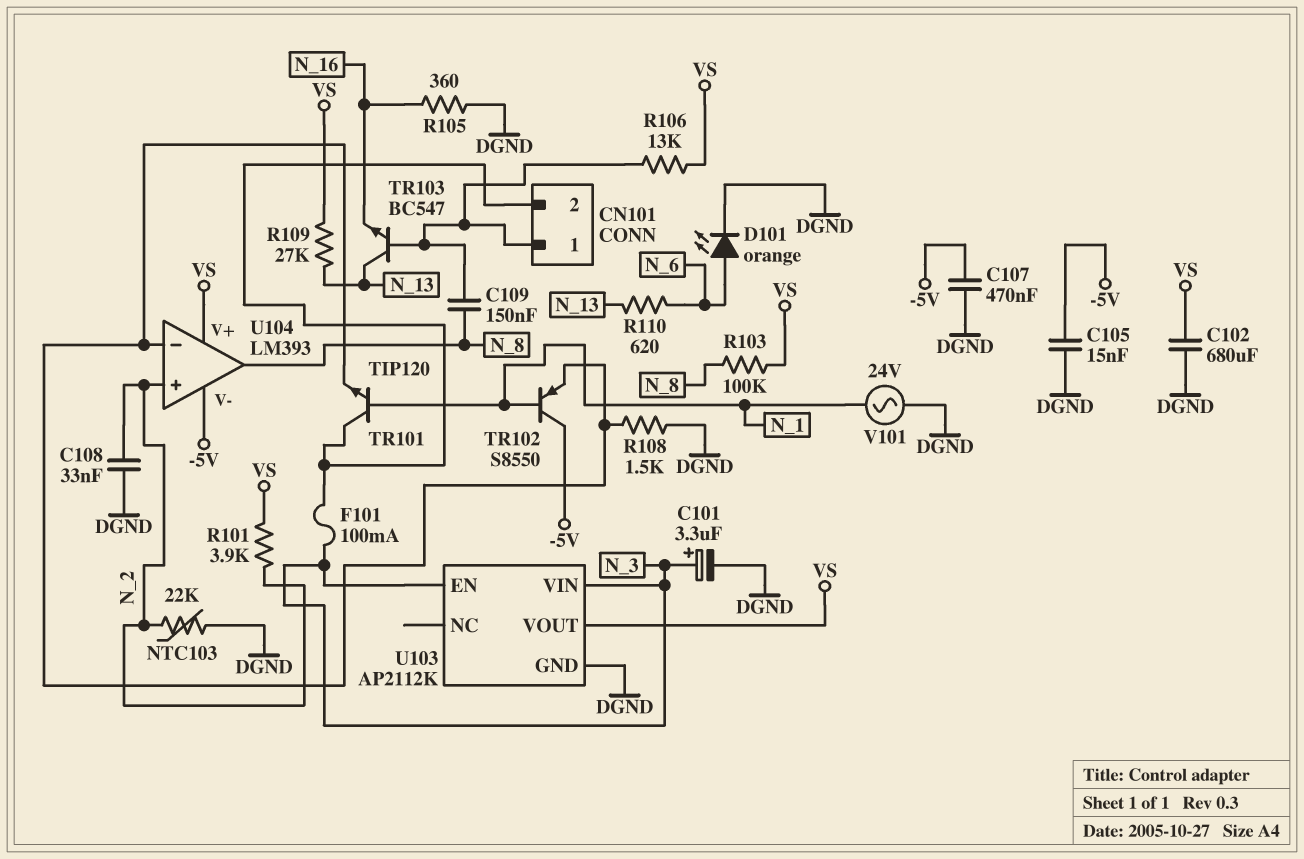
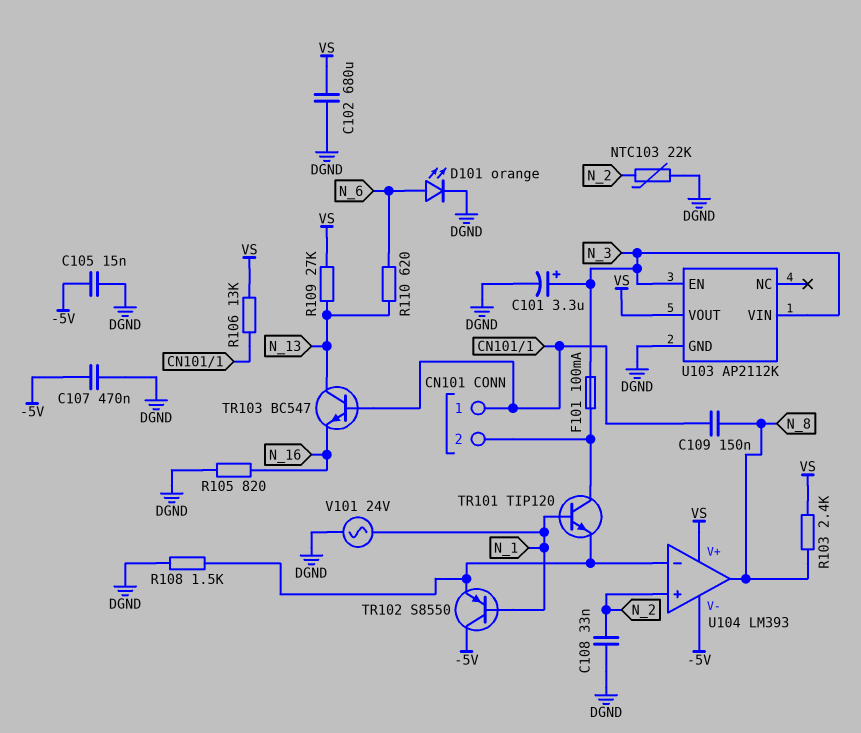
R101: 3.9k (N_2, VS) -> none
R103: 100k (N_8, VS) -> 2.4k (N_8, VS)
R105: 360 (DGND, N_16) -> 820 (DGND, N_16)

